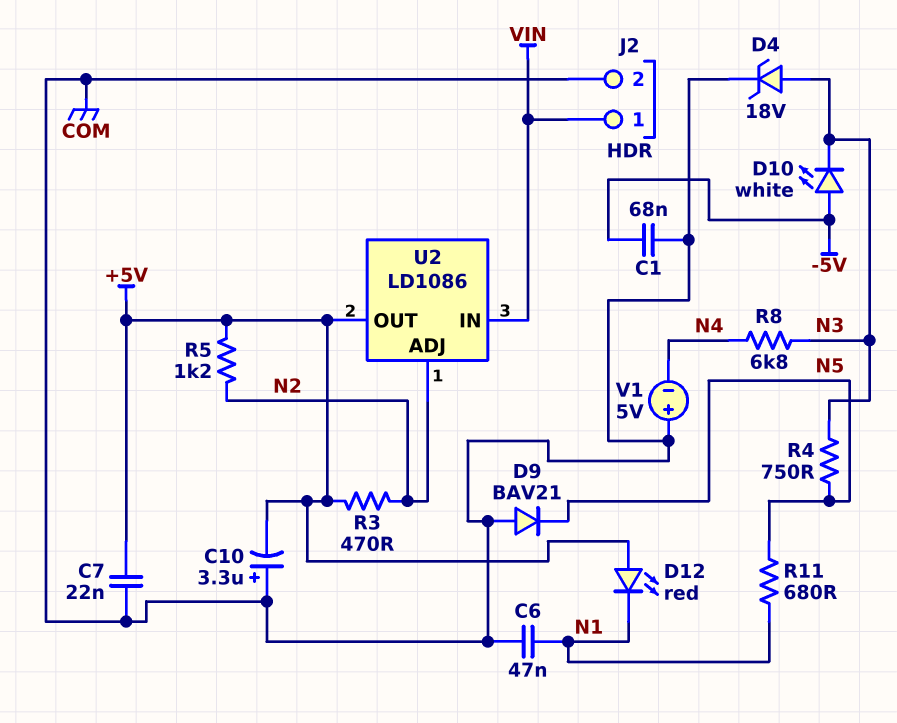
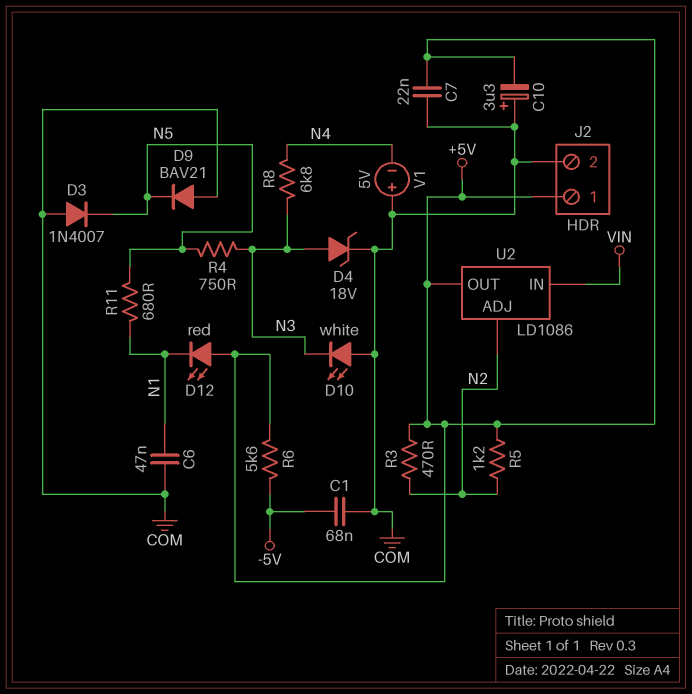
D3: none -> diode 1N4007 (A COM, K N5)
D10: LED white (A -5V, K N3) -> LED white (A COM, K N3)
J2 pin 1: VIN -> +5V
R6: none -> 5.6k (+5V, -5V)

